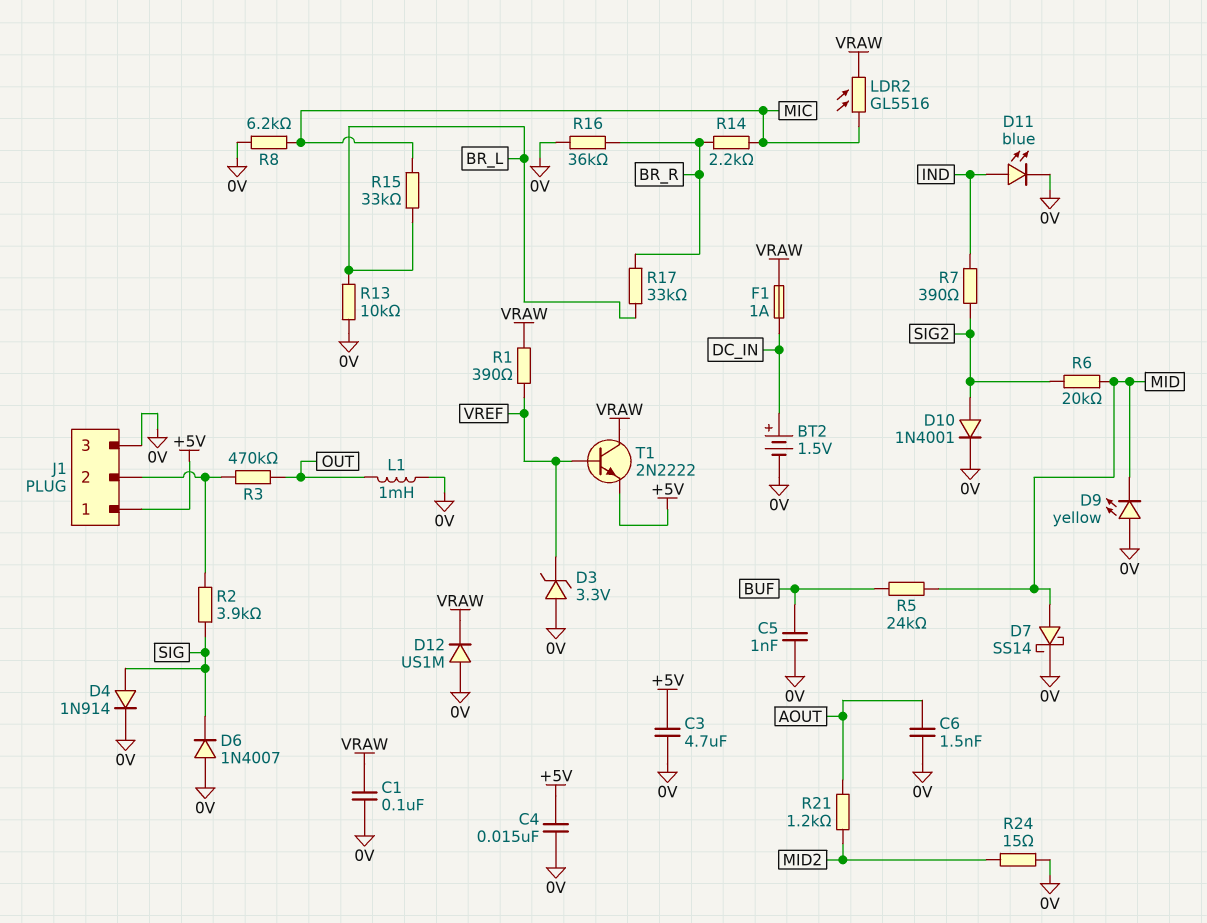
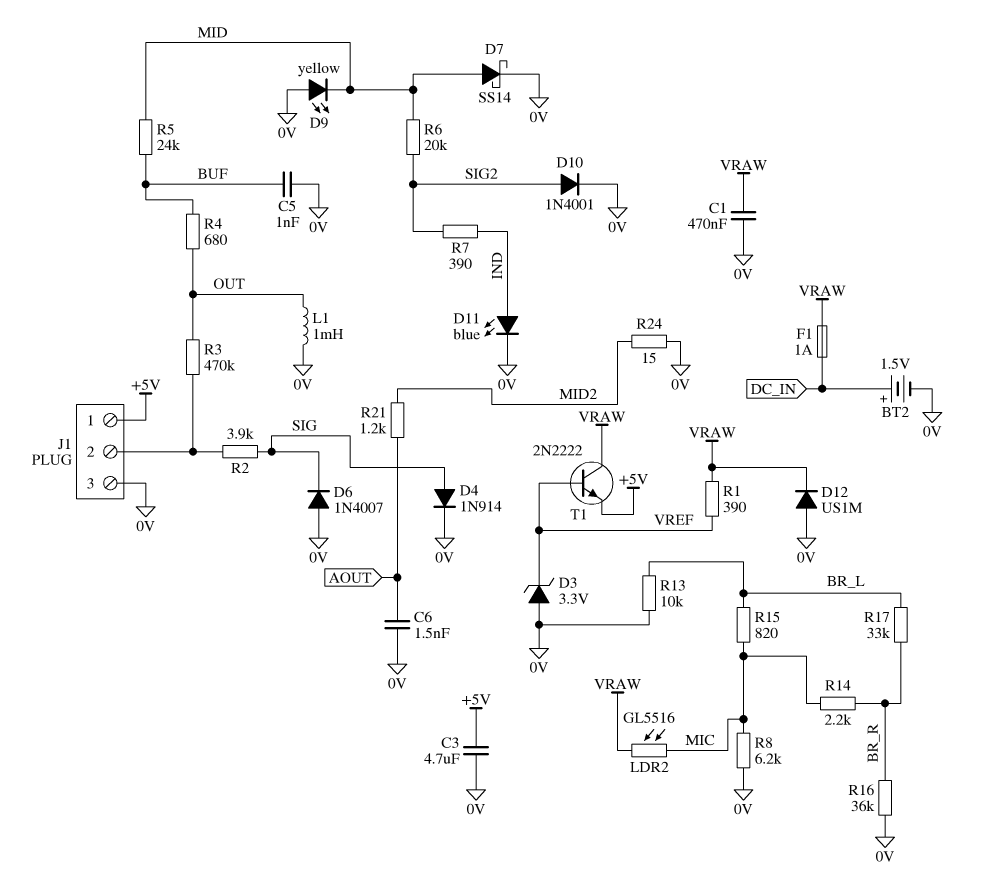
C1: 100nF (0V, VRAW) -> 470nF (0V, VRAW)
C4: 15nF (+5V, 0V) -> none
R4: none -> 680 (BUF, OUT)
R15: 33k (BR_L, MIC) -> 820 (BR_L, MIC)

